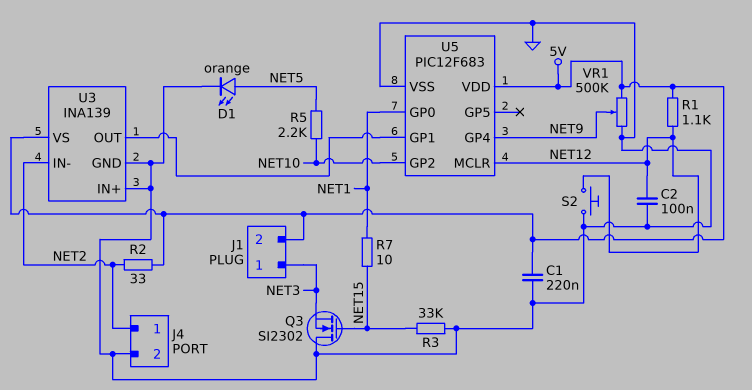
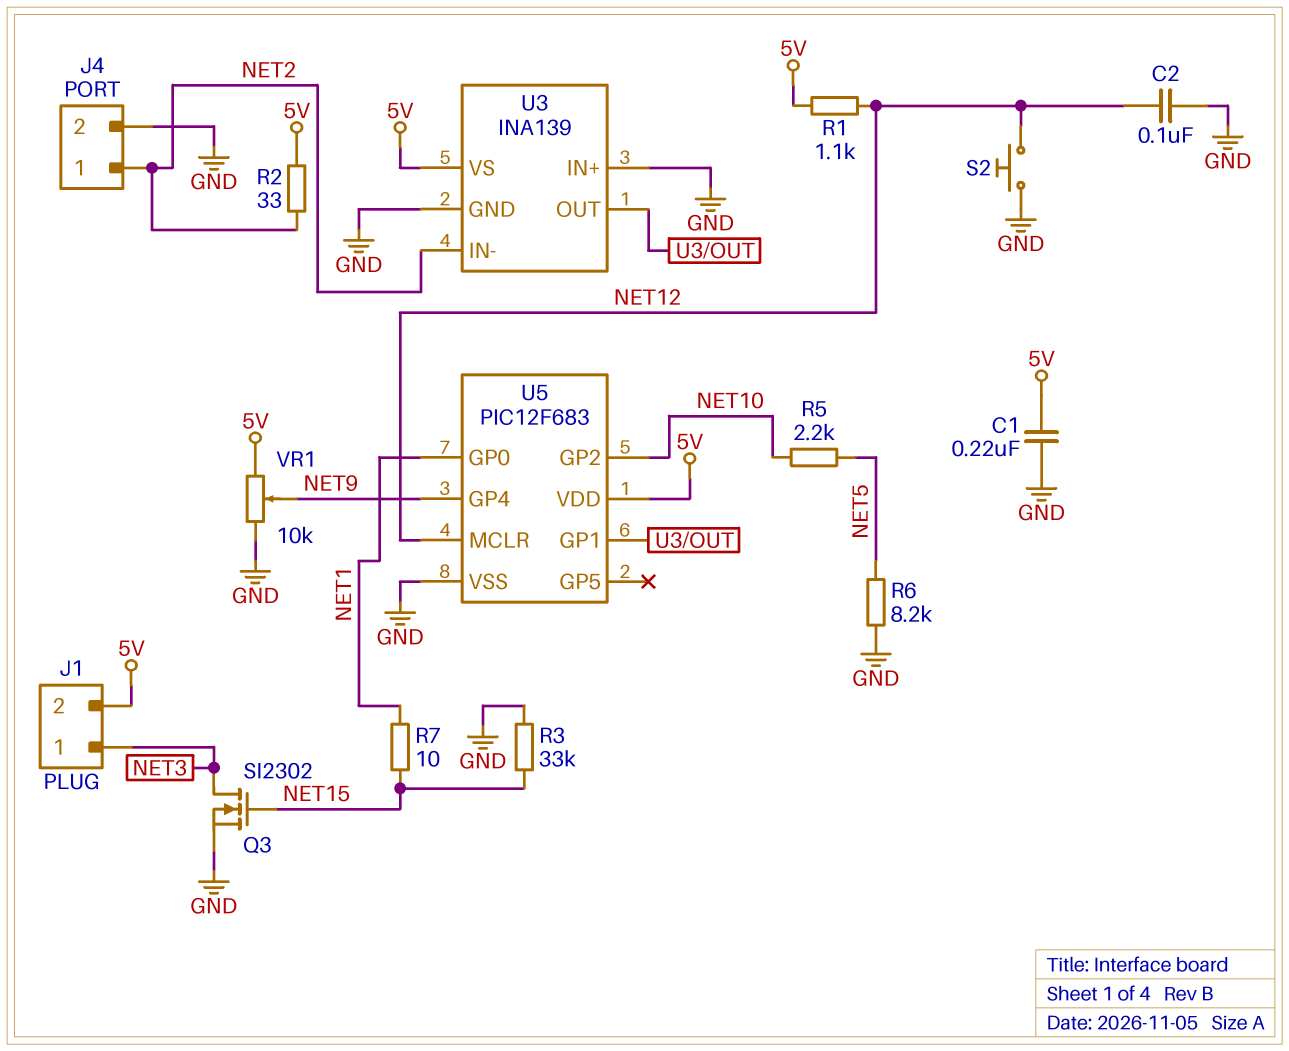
D1: LED orange (A NET5, K GND) -> none
Q3: NMOS SI2302 (G NET15, D GND, S NET3) -> NMOS SI2302 (G NET15, D NET3, S GND)
R6: none -> 8.2k (GND, NET5)
VR1: 500k (5V, GND, wiper NET9) -> 10k (5V, GND, wiper NET9)

